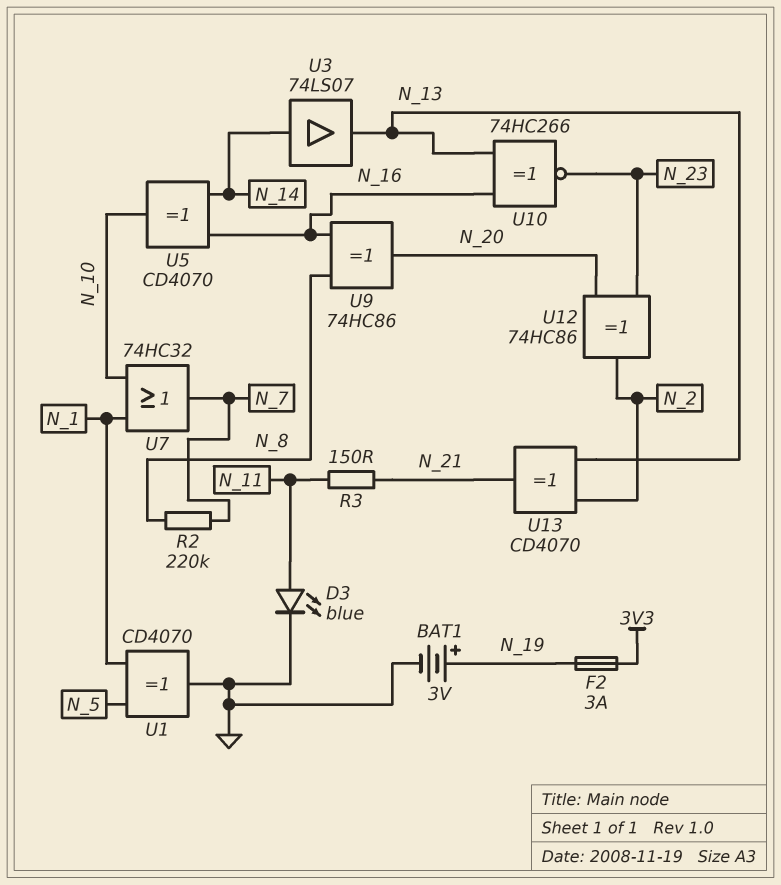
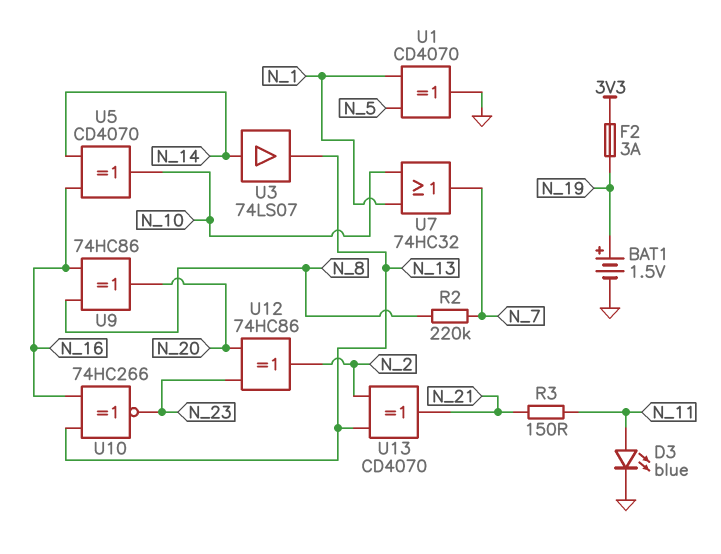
BAT1: 3V (plus N_19, minus GND) -> 1.5V (plus N_19, minus GND)

